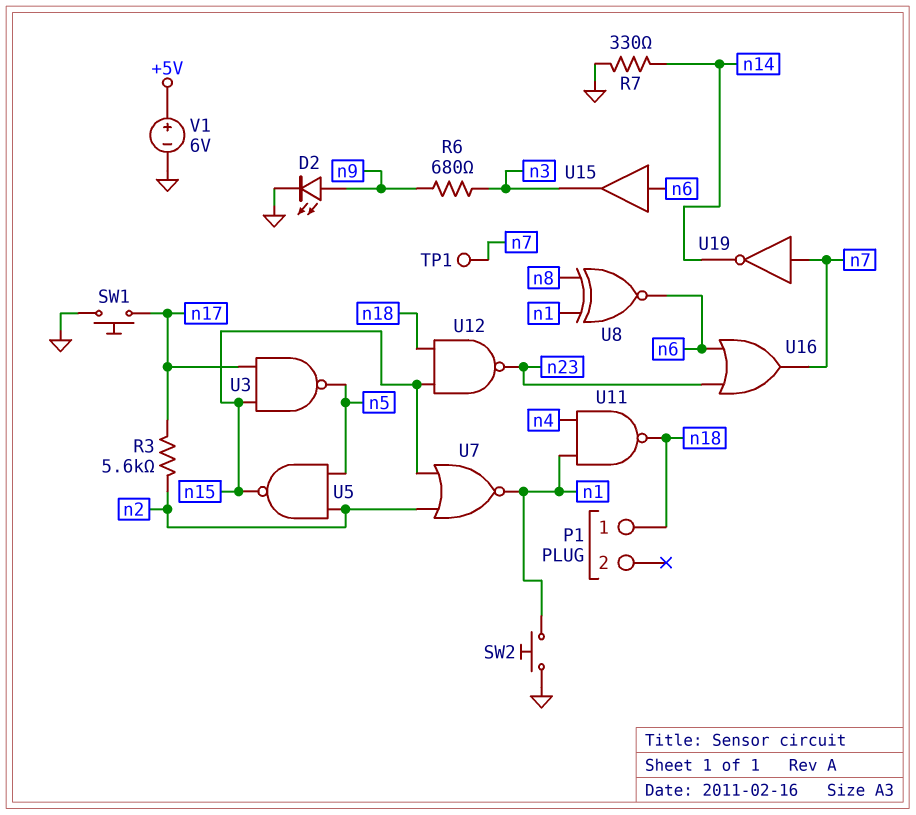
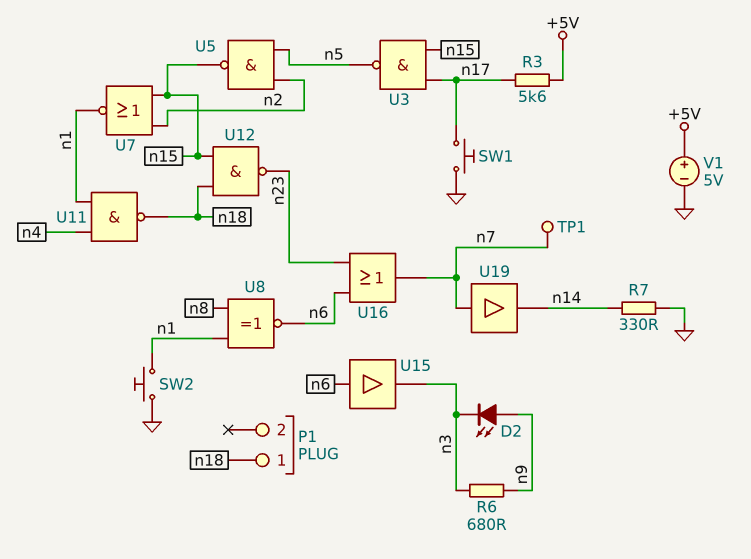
D2: LED (A n9, K GND) -> LED (A n9, K n3)
R3: 5.6k (n2, n17) -> 5.6k (+5V, n17)
U19: NOT (in n7, out n14) -> buffer (in n7, out n14)
V1: 6V (plus +5V, minus GND) -> 5V (plus +5V, minus GND)

